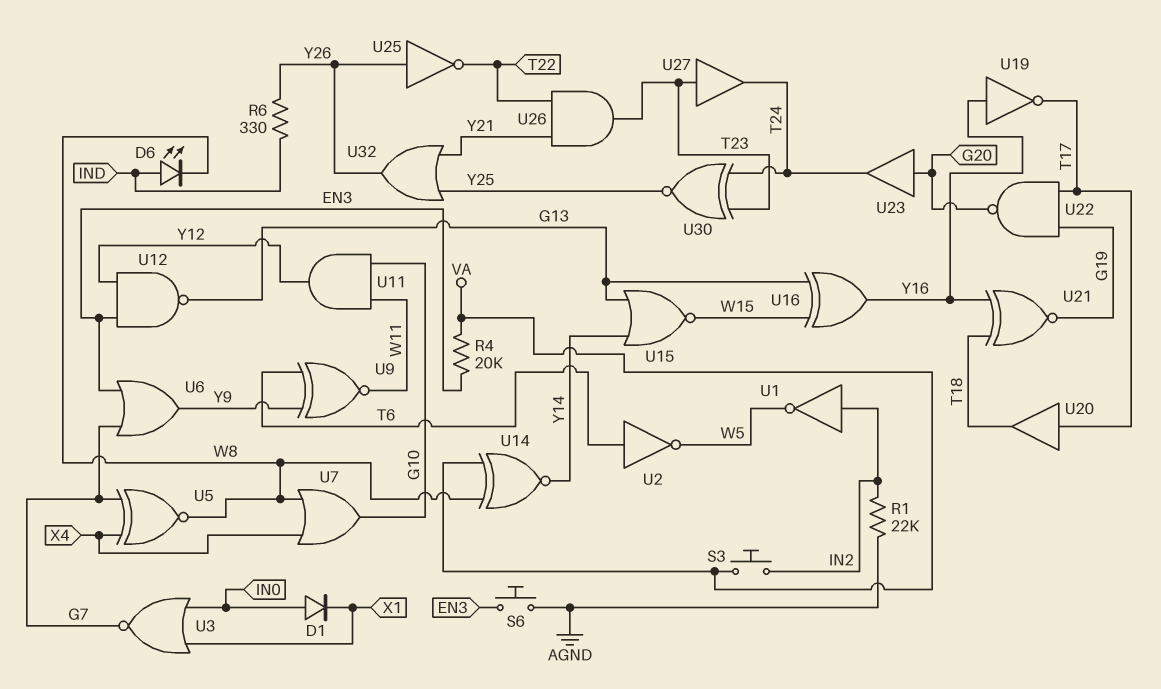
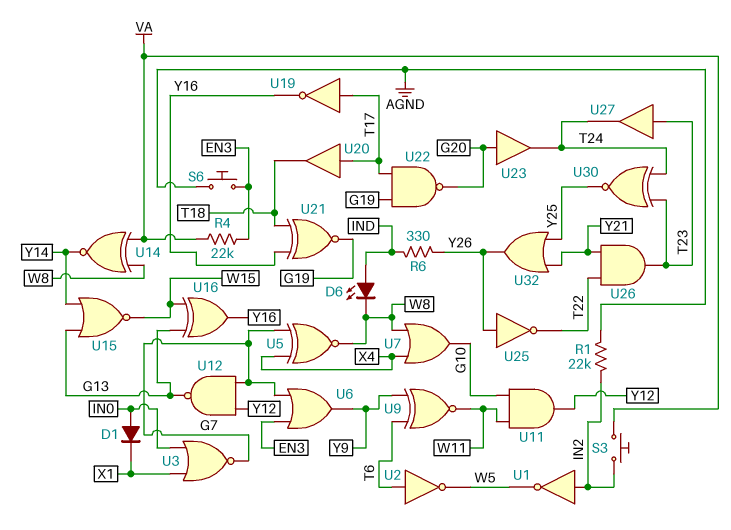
R4: 20k (EN3, VA) -> 22k (EN3, VA)
U12: NAND (in EN3, in Y12, out G13) -> NAND (in G7, in Y12, out G13)
U19: NOT (in Y16, out T17) -> NOT (in T17, out Y16)

